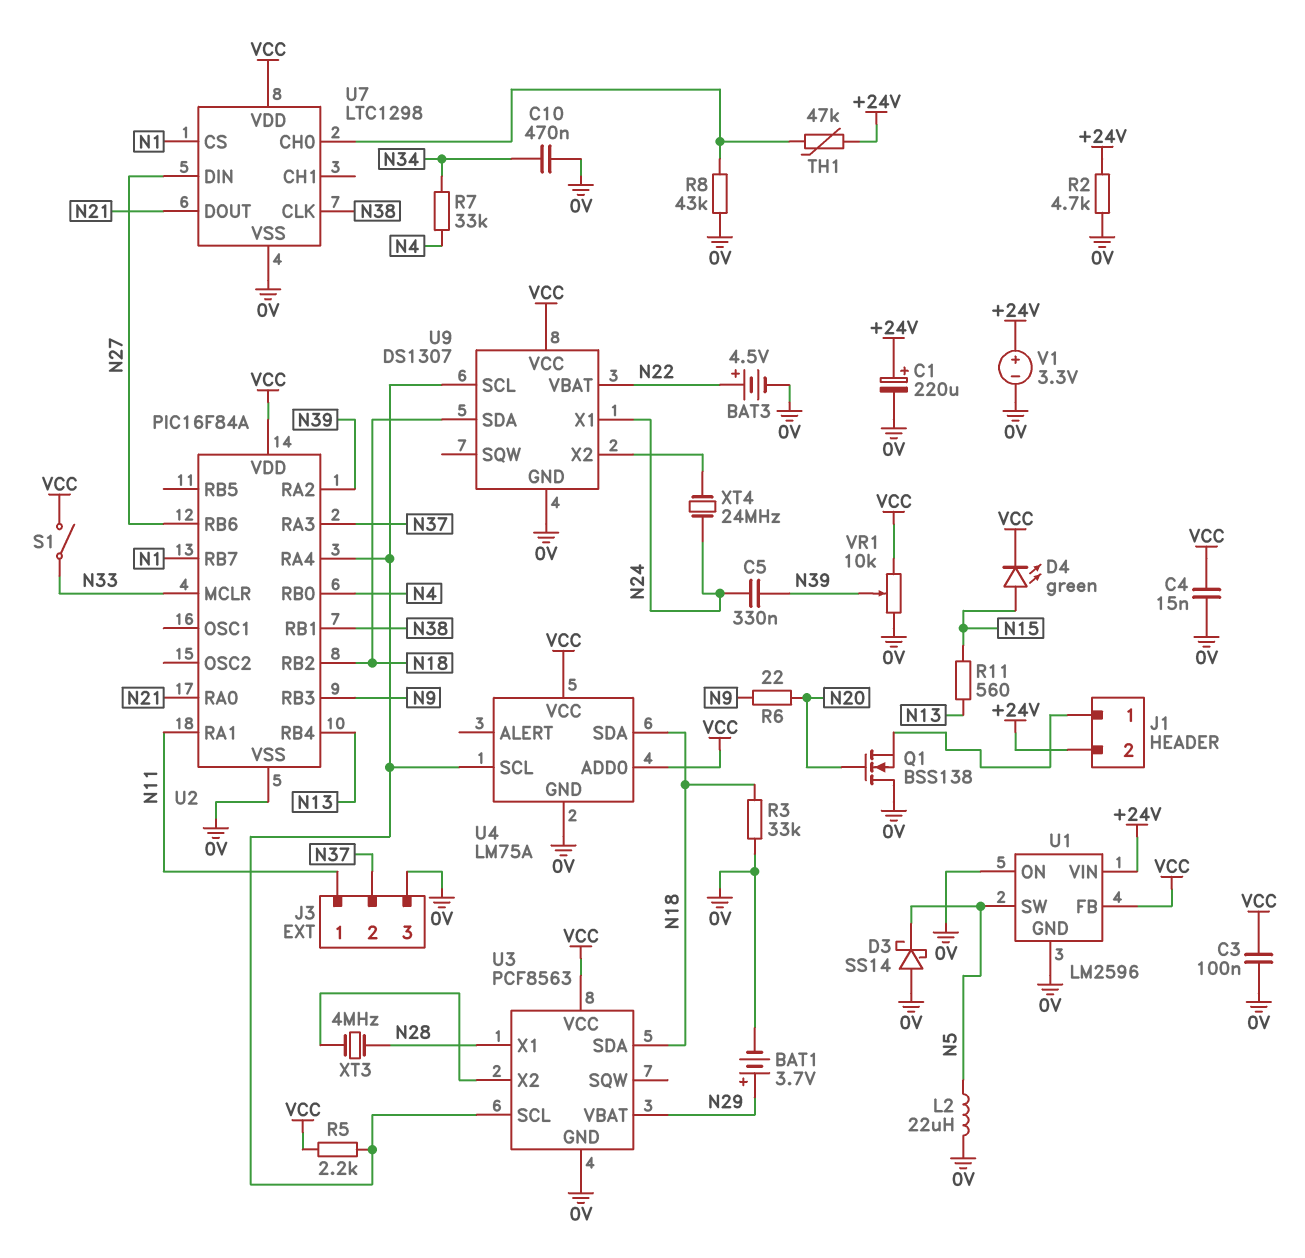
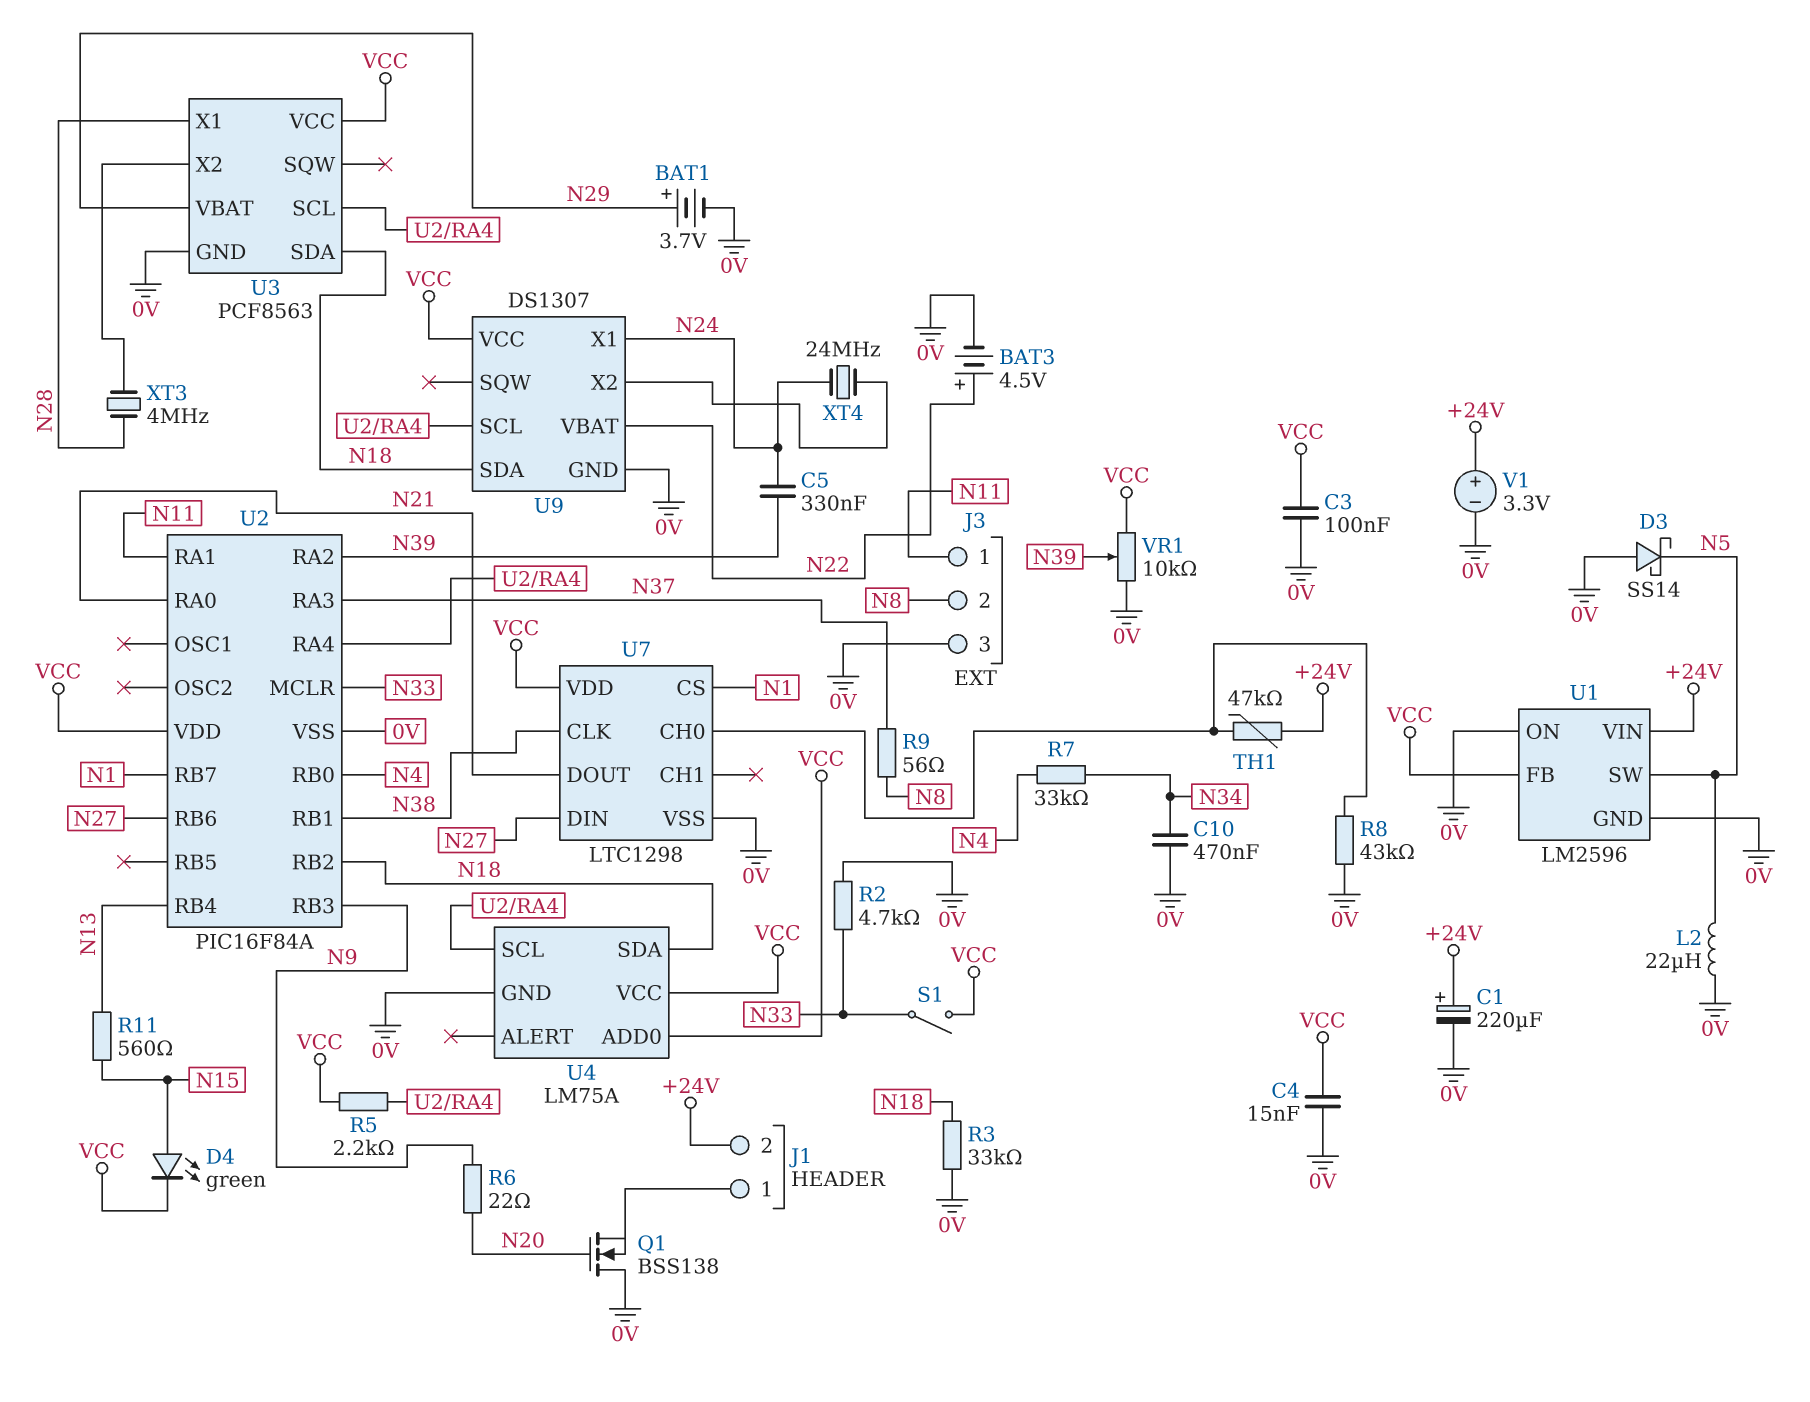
J3 pin 2: N37 -> N8
R2: 4.7k (+24V, 0V) -> 4.7k (0V, N33)
R9: none -> 56 (N8, N37)

